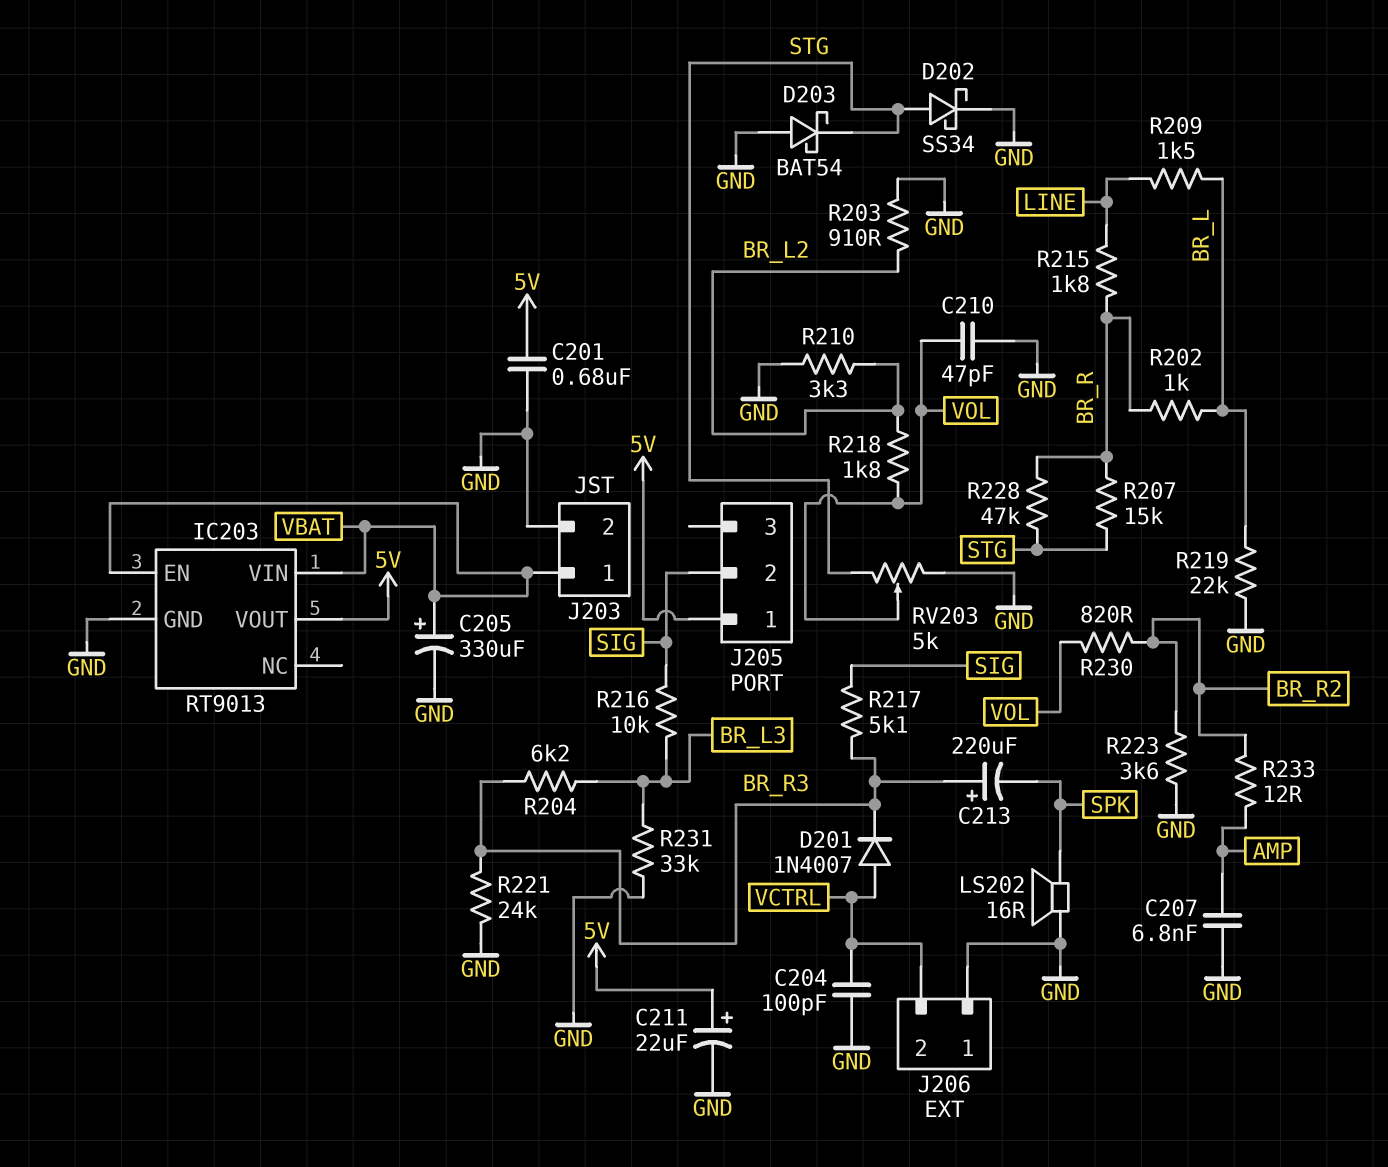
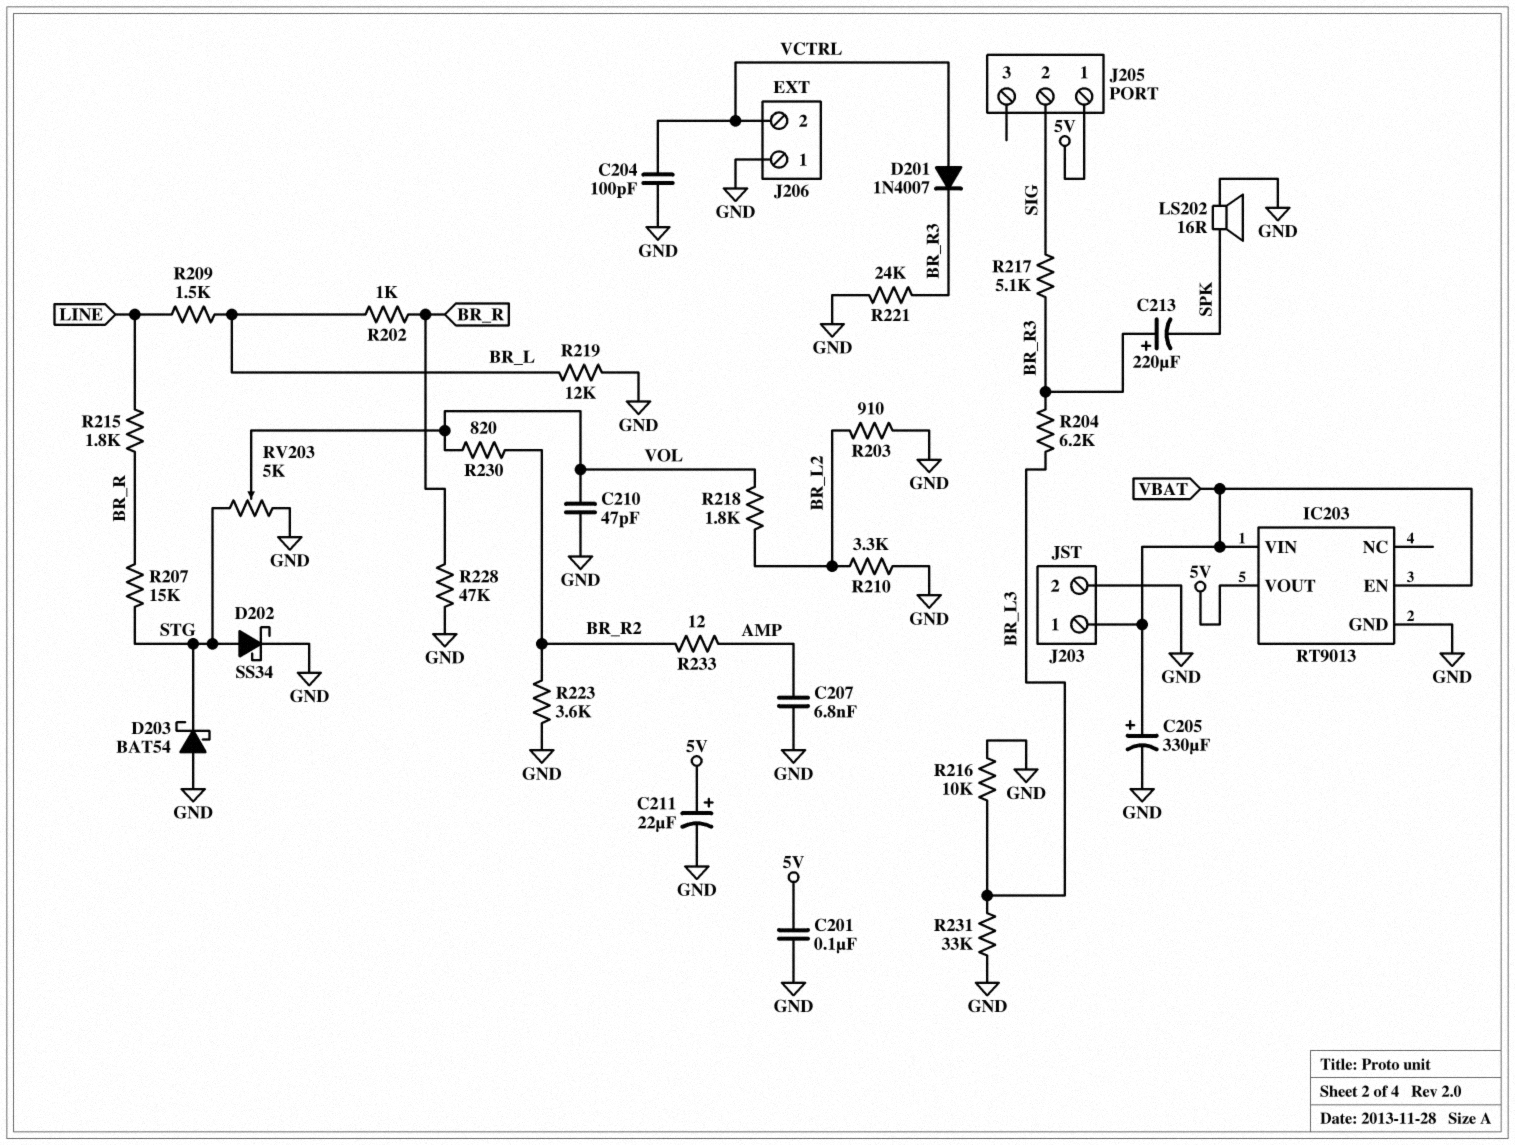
C201: 680nF (5V, GND) -> 100nF (5V, GND)
R216: 10k (BR_L3, SIG) -> 10k (BR_L3, GND)
R219: 22k (BR_L, GND) -> 12k (BR_L, GND)
R228: 47k (BR_R, STG) -> 47k (BR_R, GND)

